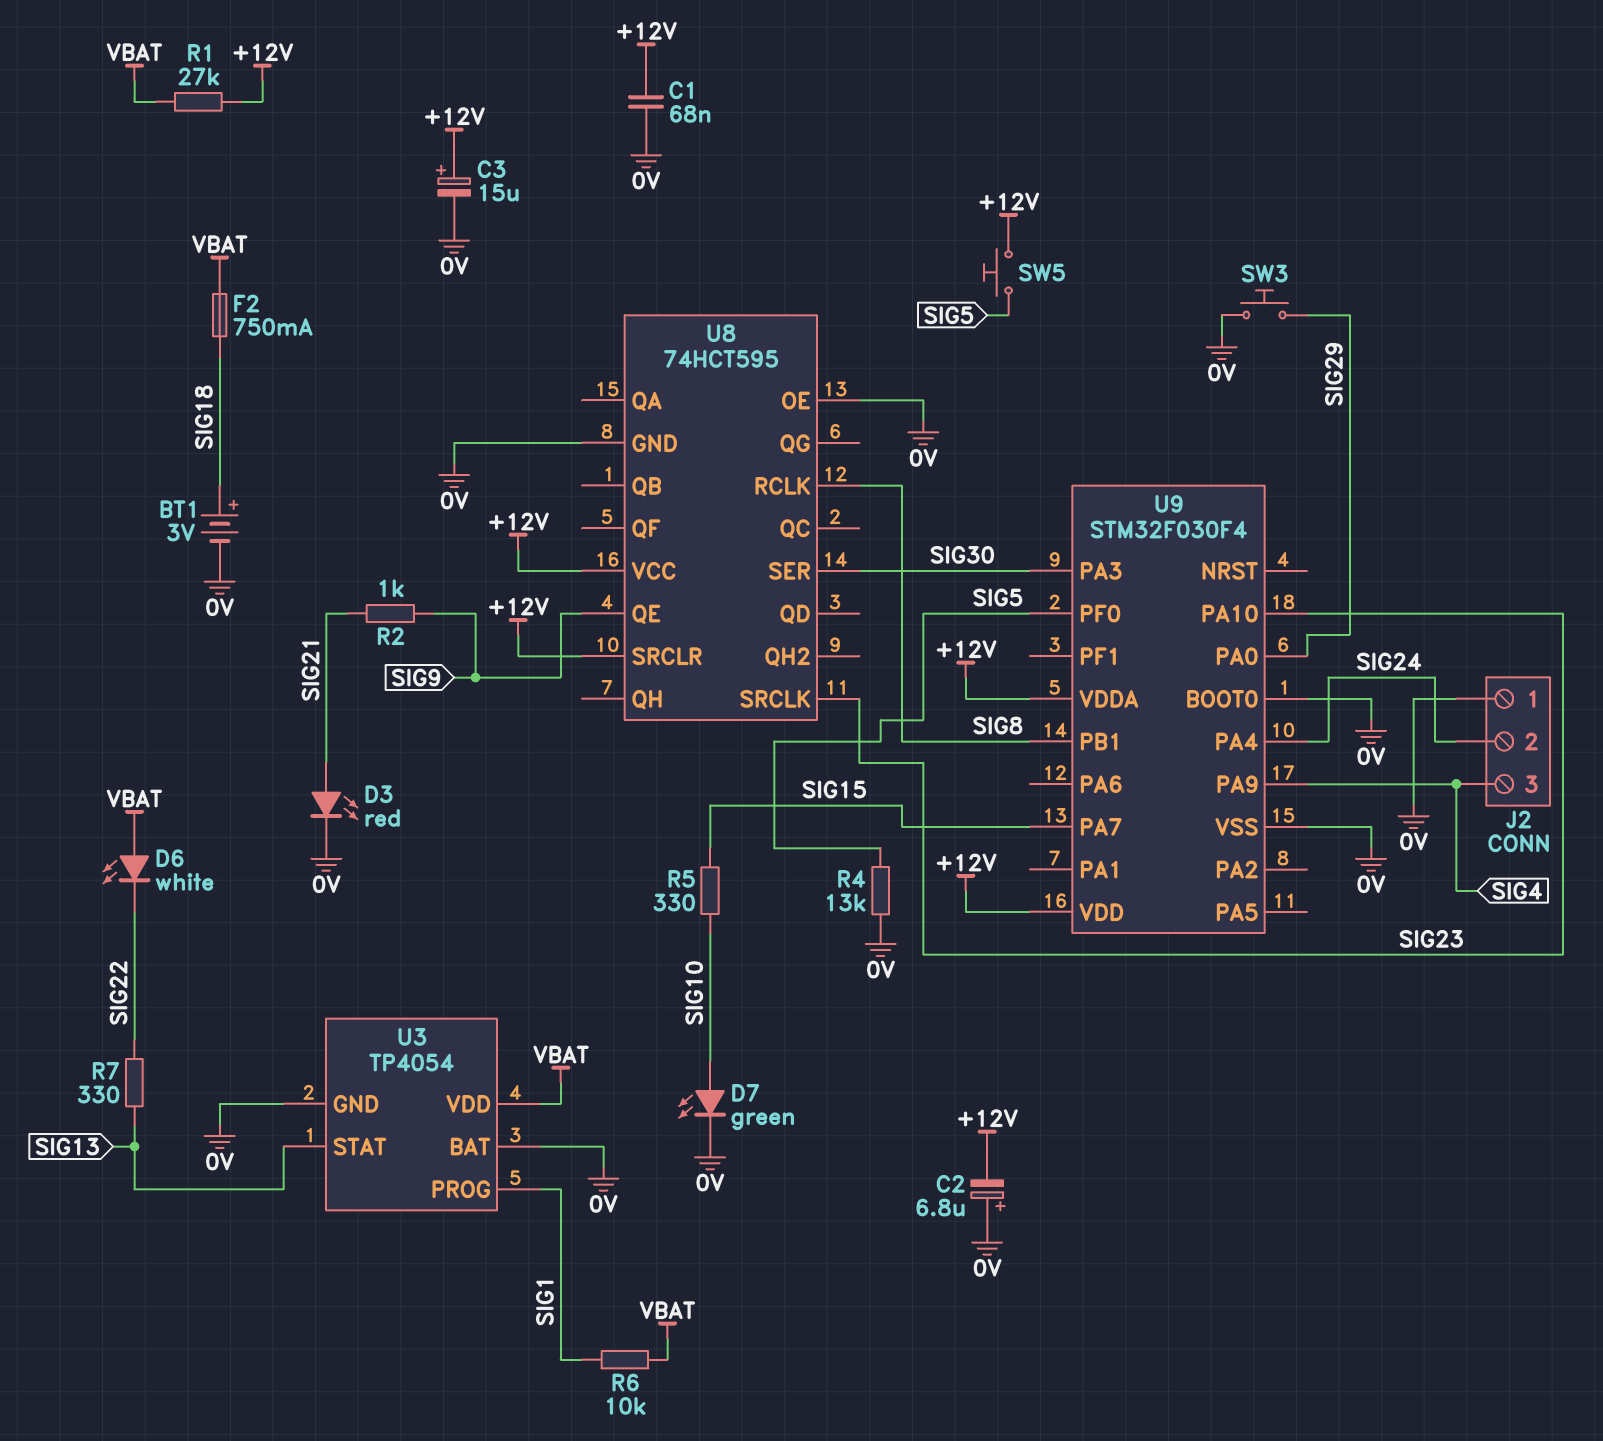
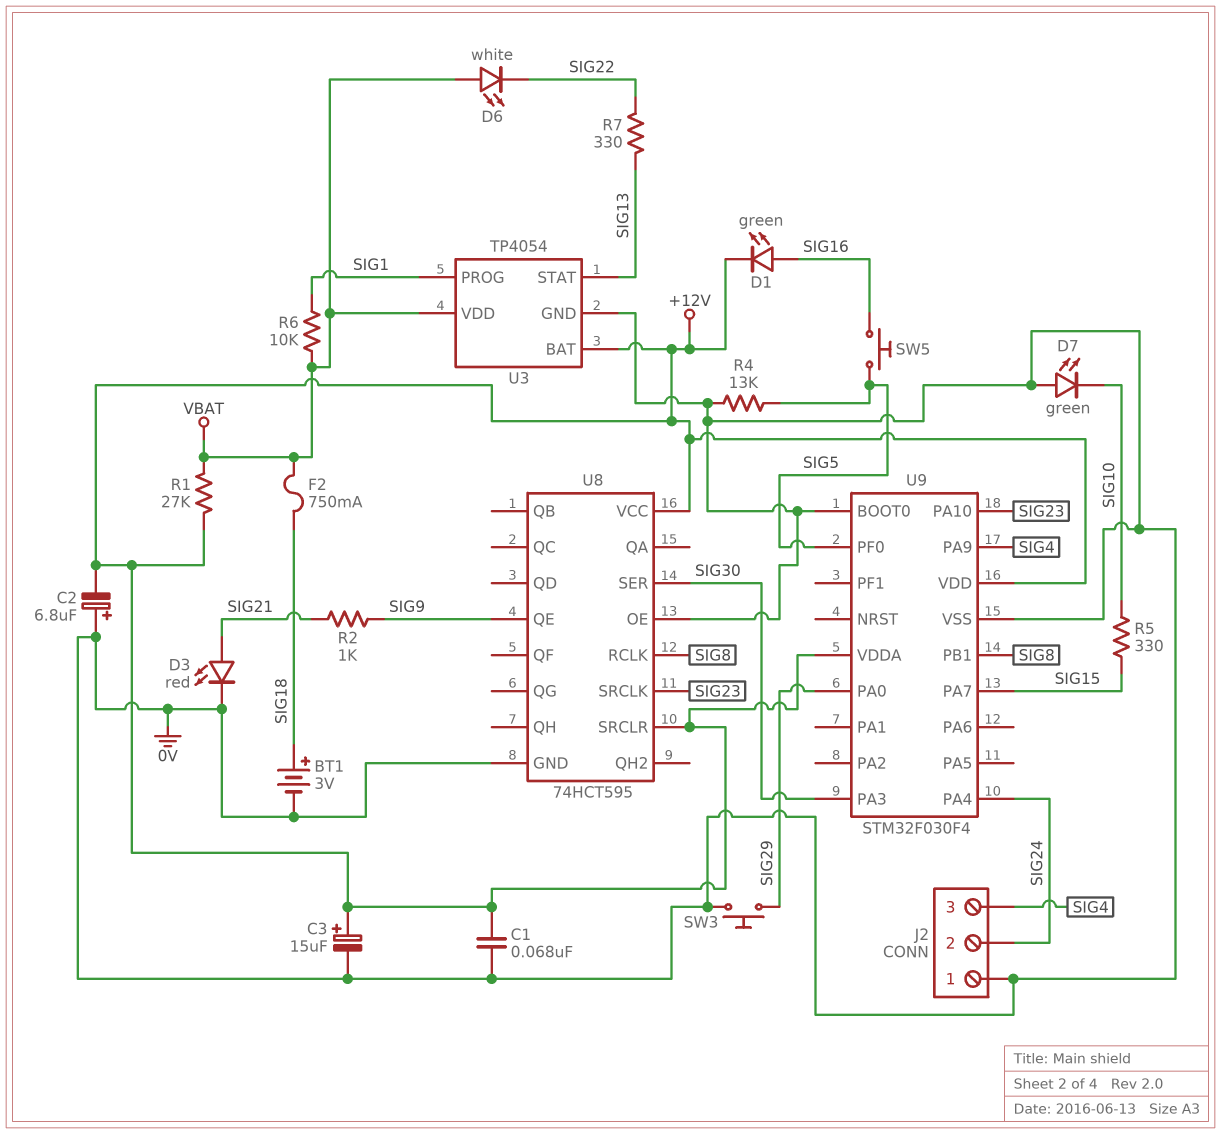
D1: none -> LED green (A SIG16, K +12V)
D7: LED green (A SIG10, K 0V) -> LED green (A 0V, K SIG10)
SW5: button (+12V, SIG5) -> button (SIG5, SIG16)
U3 pin BAT: 0V -> +12V

